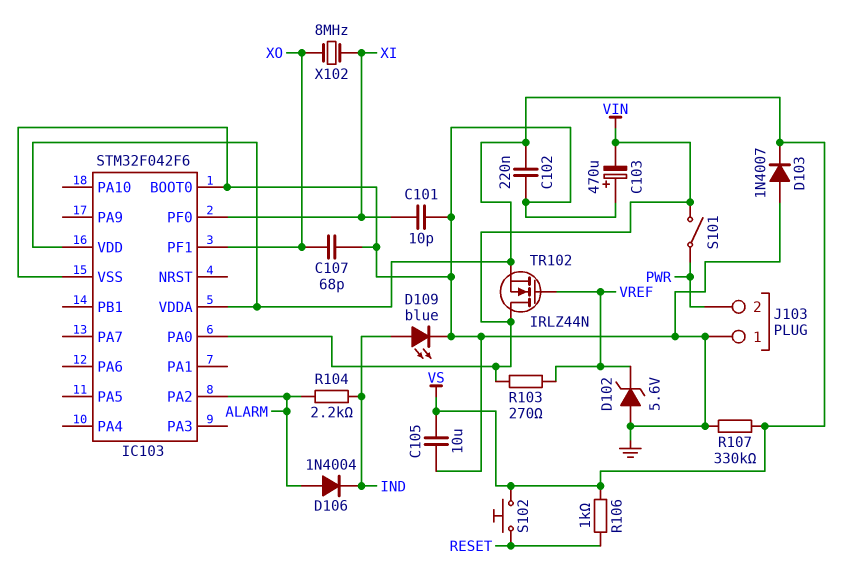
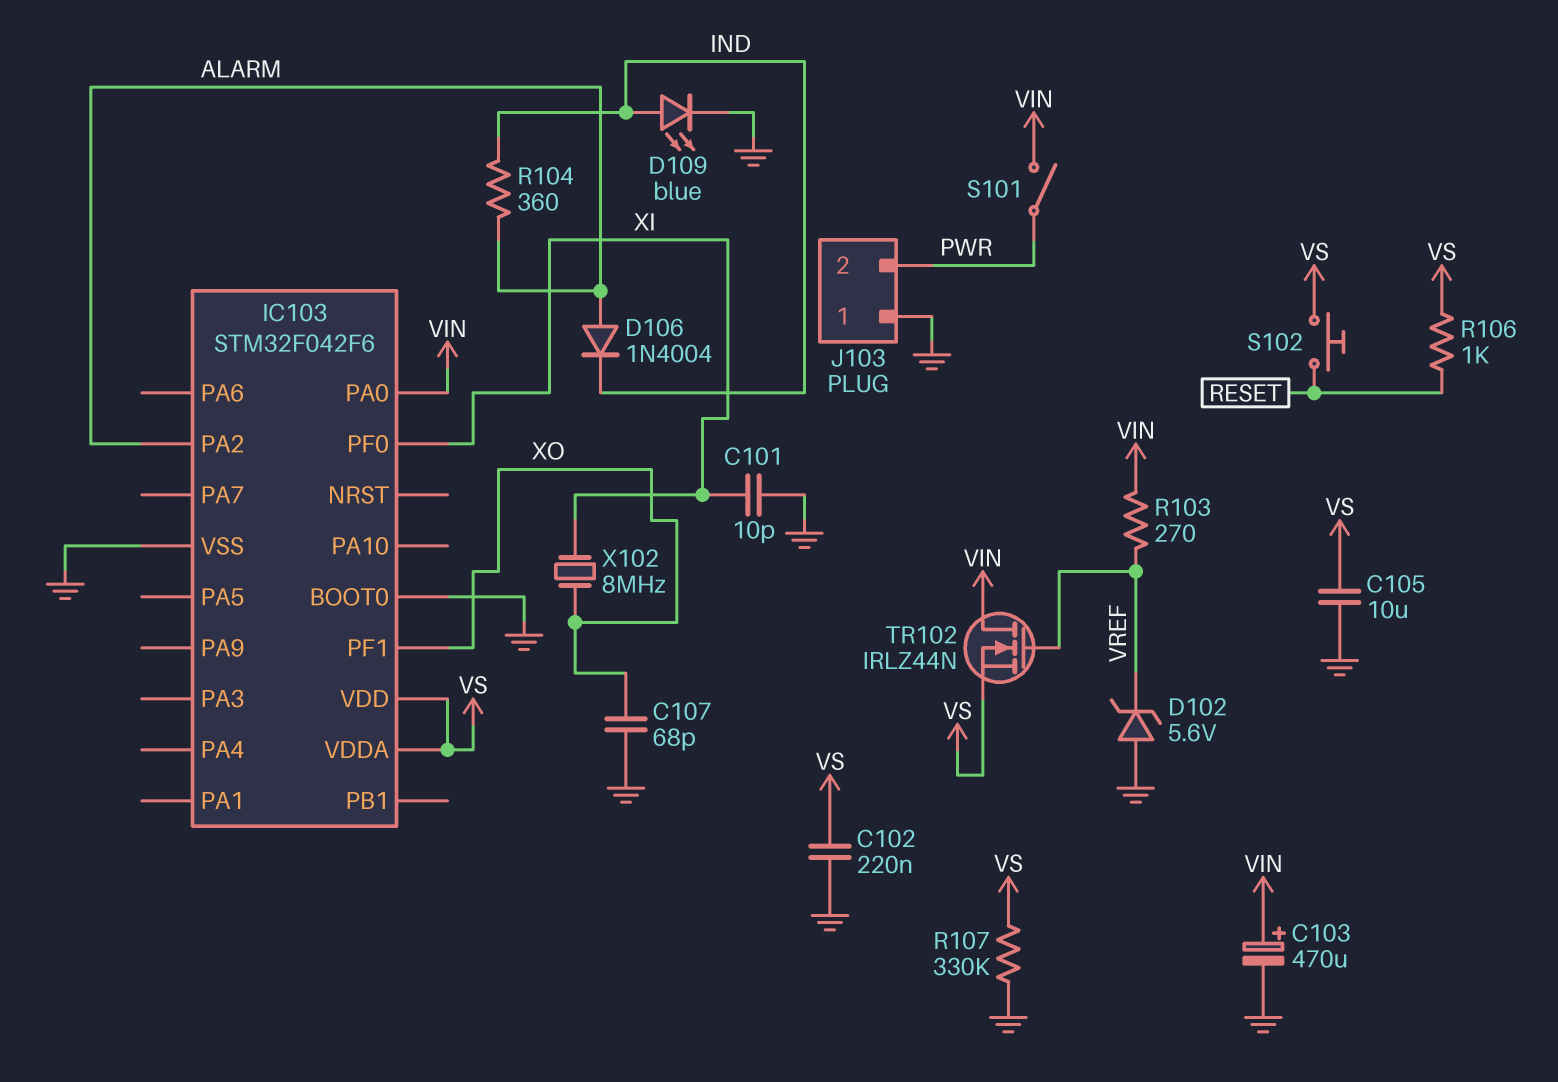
C103: 470uF (plus GND, minus VIN) -> 470uF (plus VIN, minus GND)
D103: diode 1N4007 (A GND, K VS) -> none
R104: 2.2k (ALARM, IND) -> 360 (ALARM, IND)

